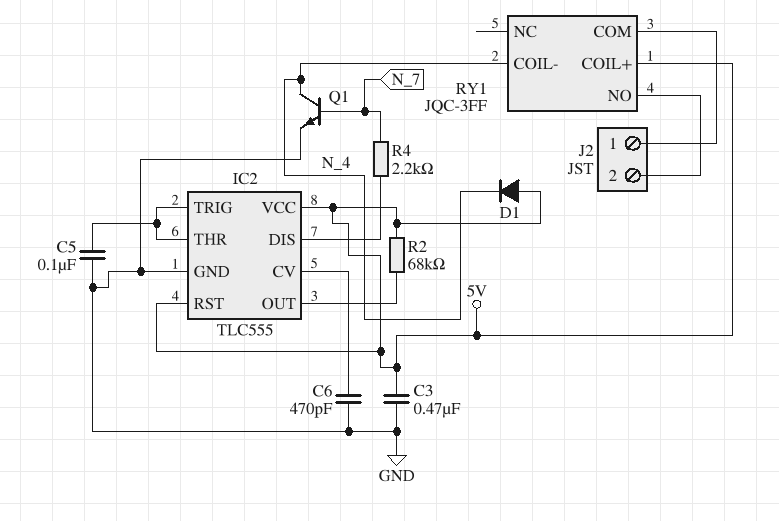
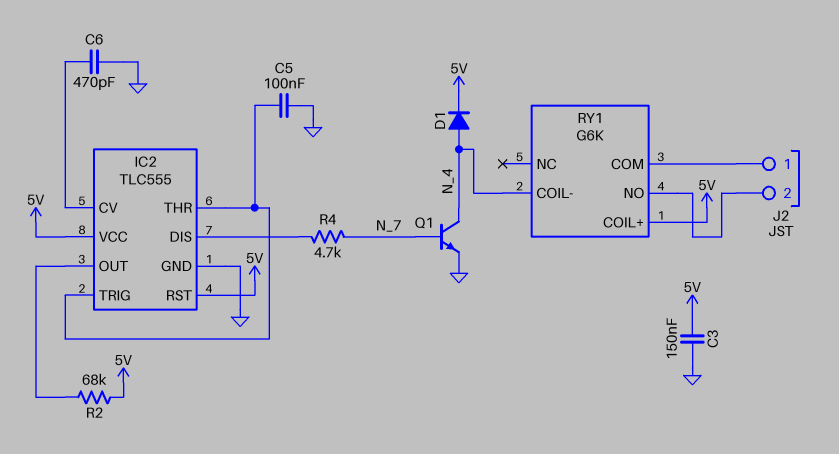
C3: 470nF (5V, GND) -> 150nF (5V, GND)
D1: diode (A 5V, K N_4) -> diode (A N_4, K 5V)
R4: 2.2k (IC2/DIS, N_7) -> 4.7k (IC2/DIS, N_7)
RY1: JQC-3FF -> G6K

